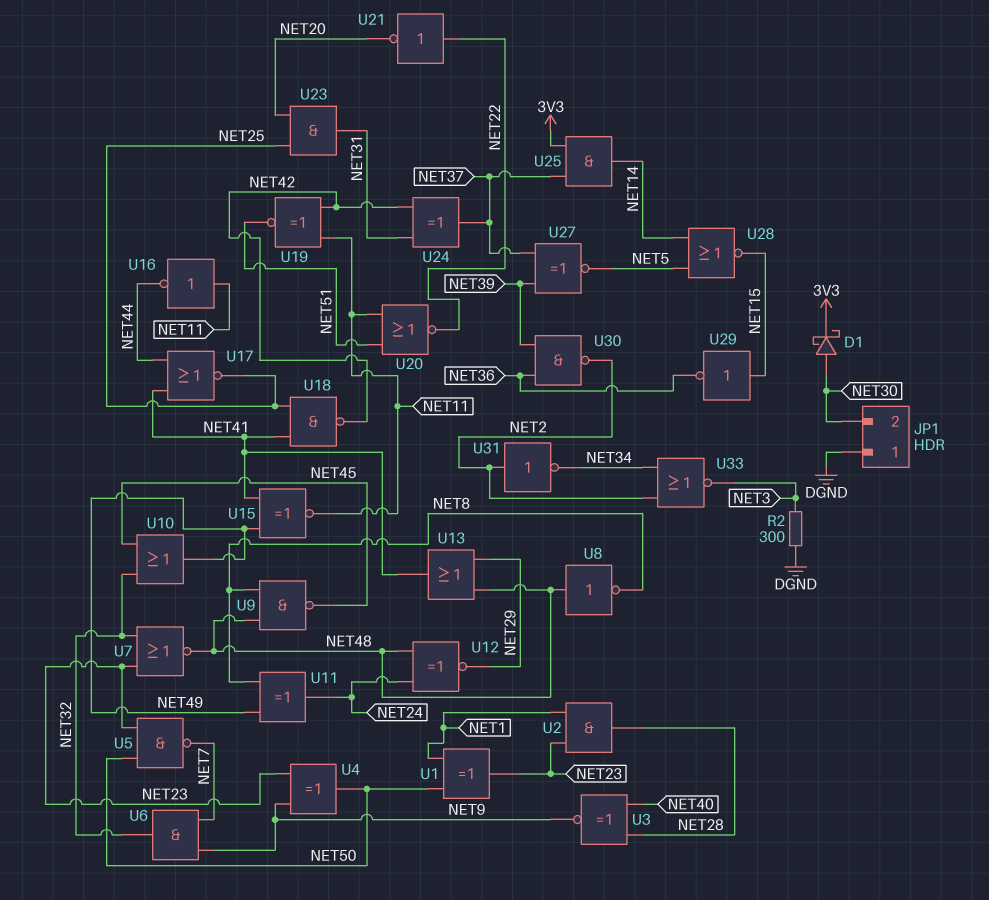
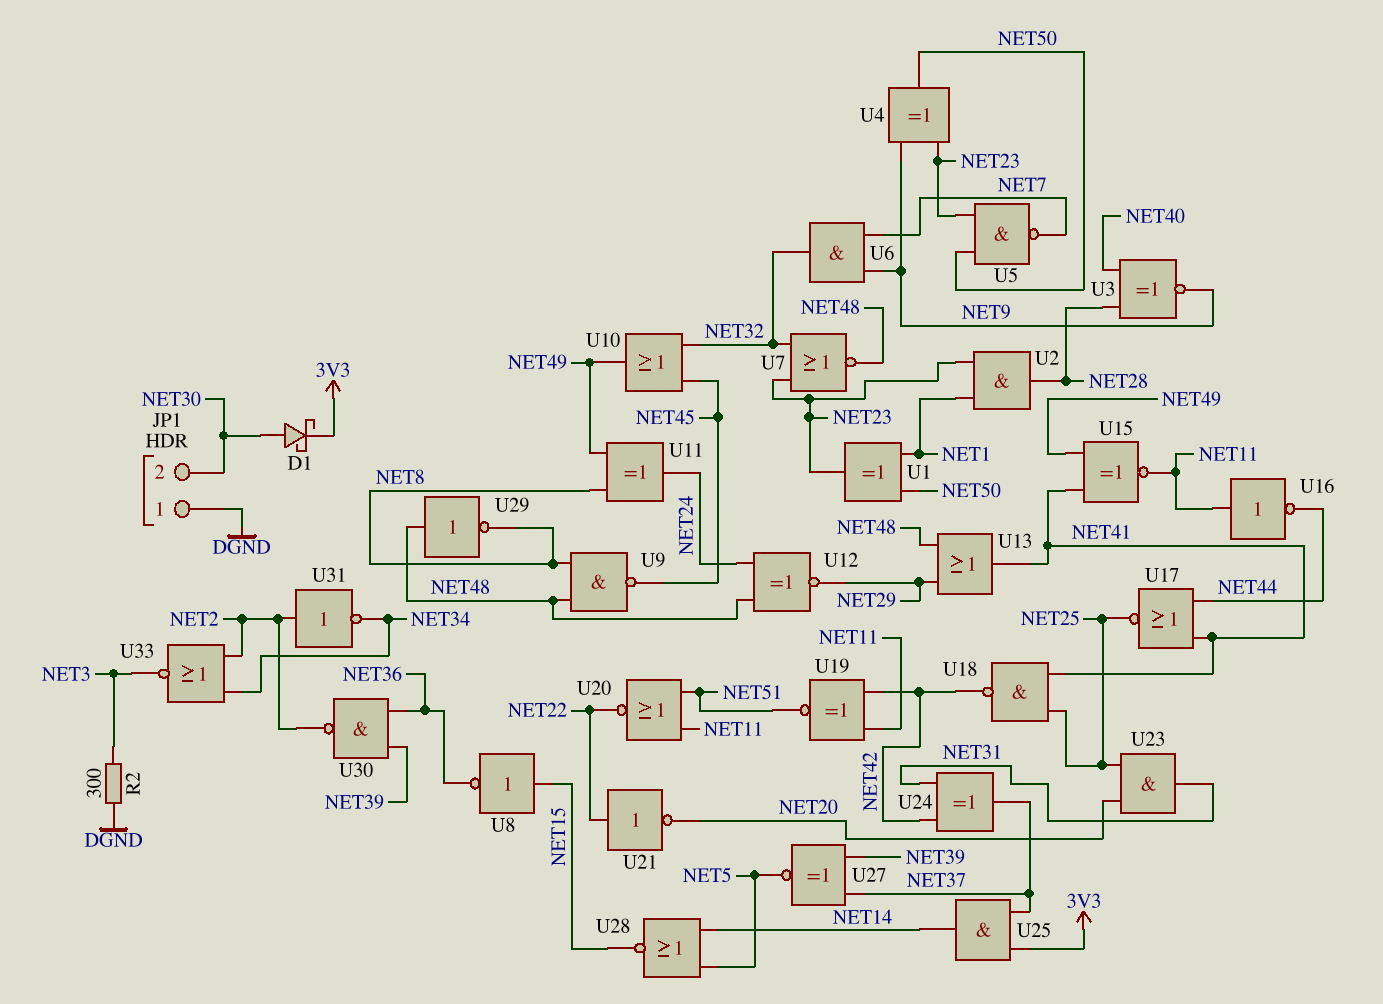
U8: NOT (in NET48, out NET8) -> NOT (in NET15, out NET36)
U29: NOT (in NET15, out NET36) -> NOT (in NET48, out NET8)

